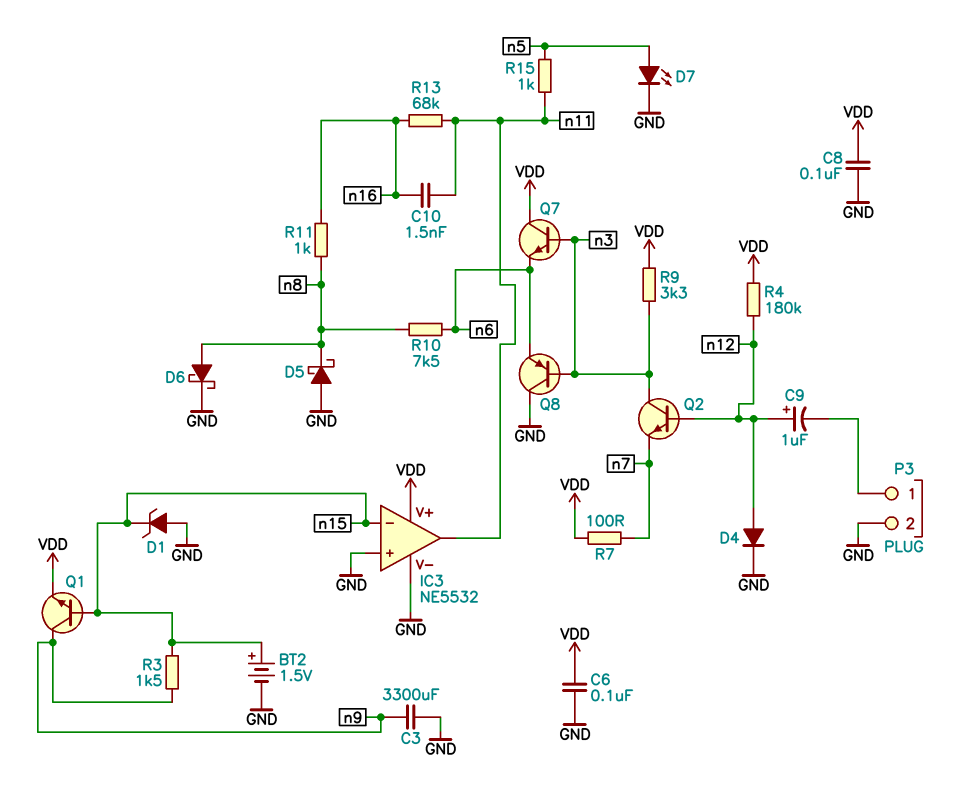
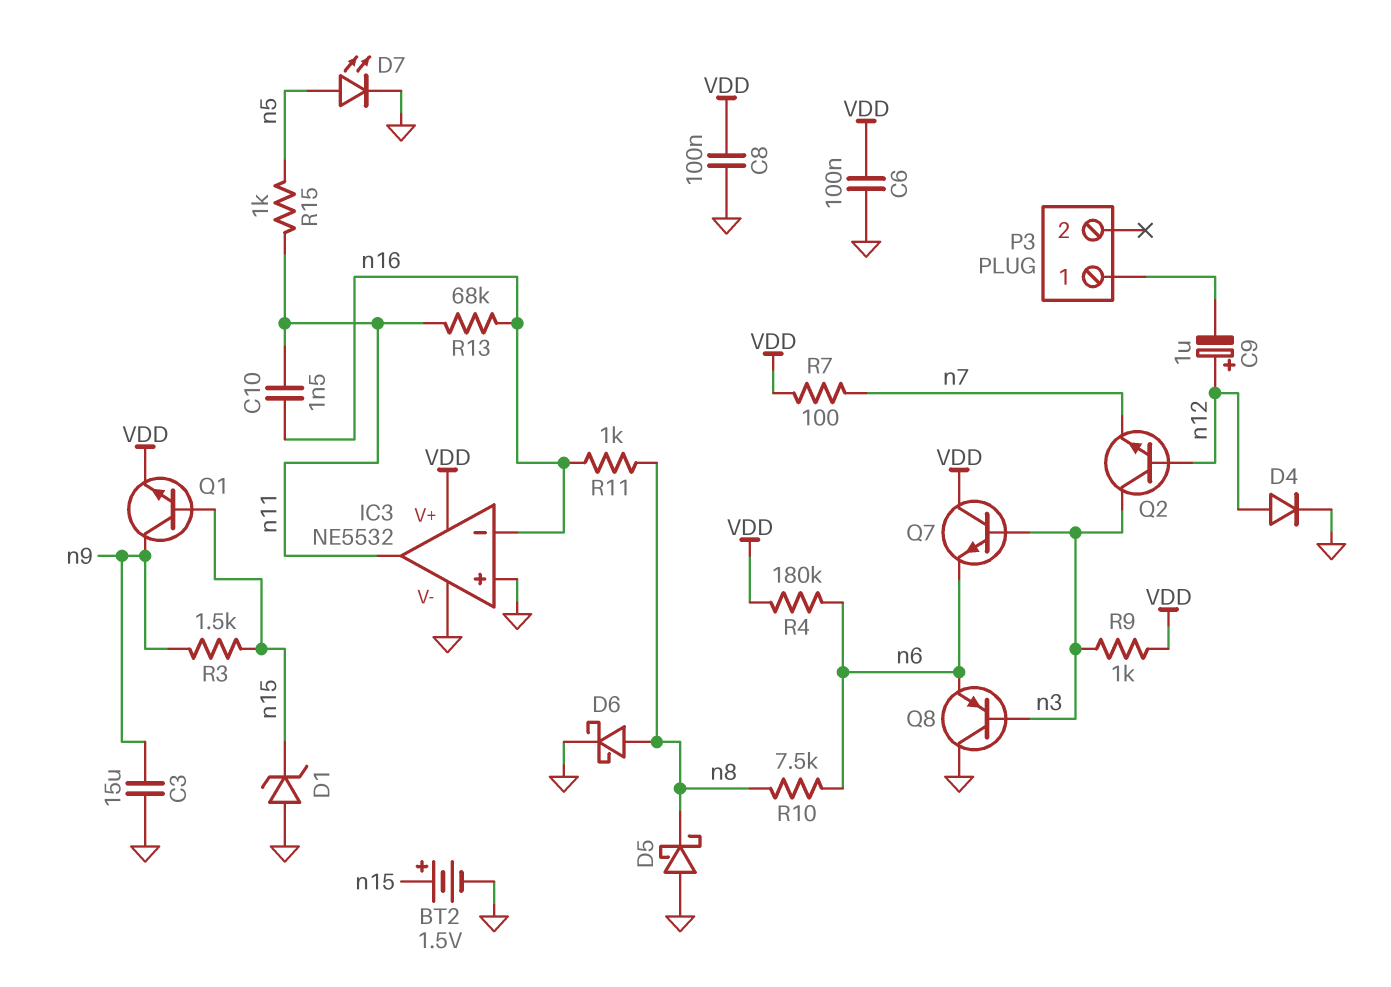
C3: 3300uF (GND, n9) -> 15uF (GND, n9)
IC3 pin in-: n15 -> n16
P3 pin 2: GND -> none
R4: 180k (VDD, n12) -> 180k (VDD, n6)
R9: 3.3k (VDD, n3) -> 1k (VDD, n3)

